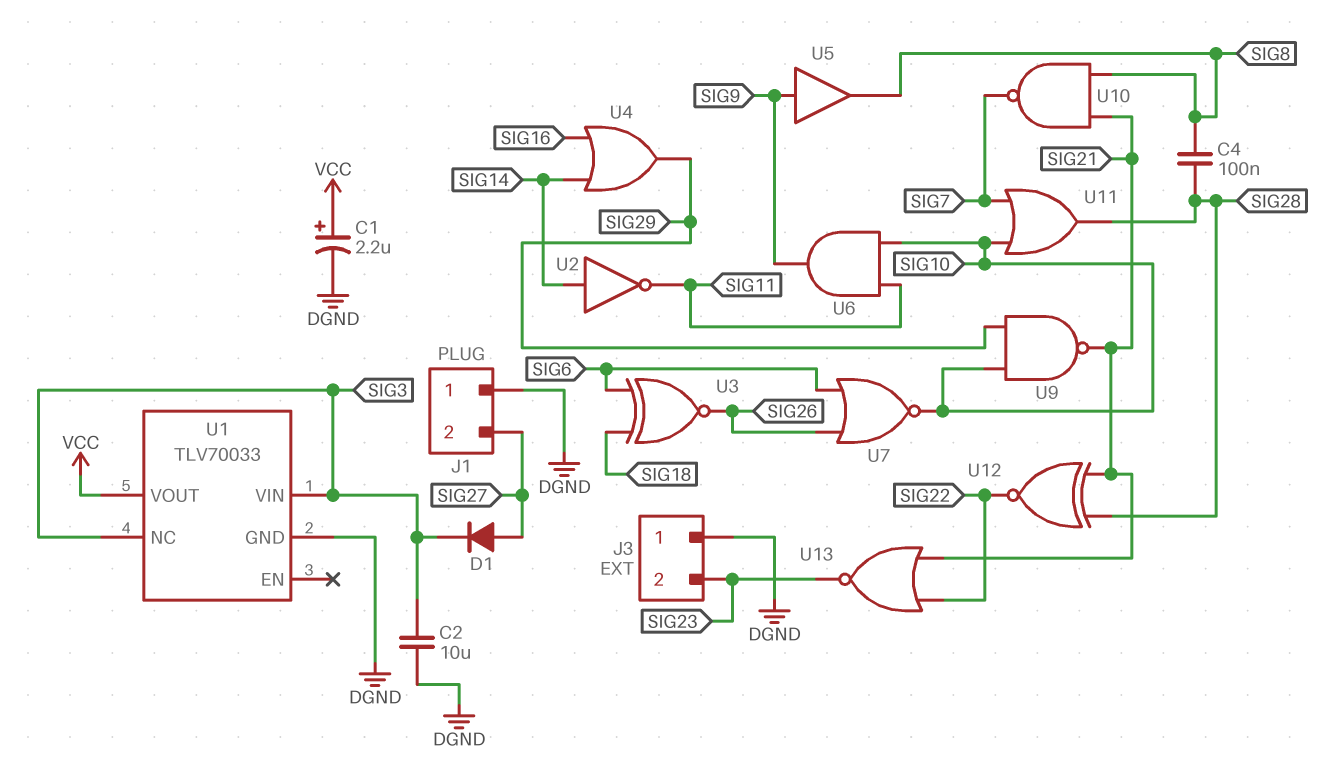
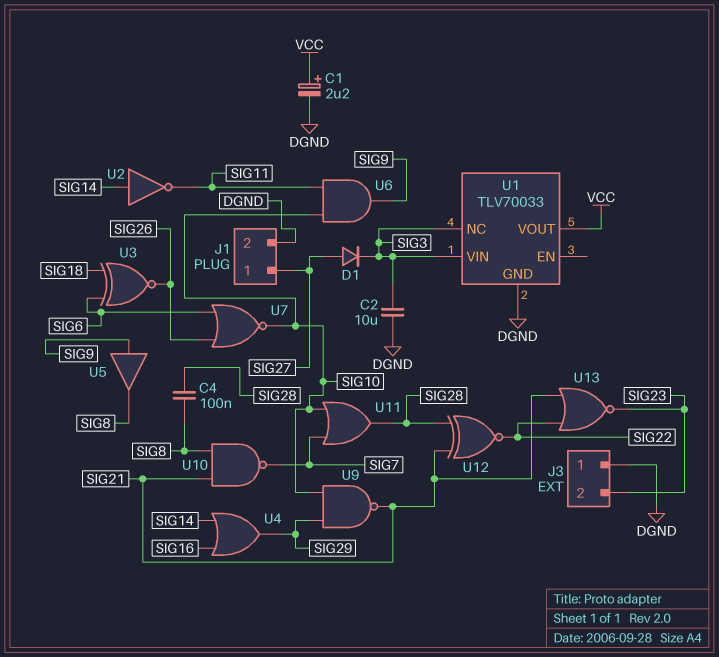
J1 pin 1: DGND -> SIG27
J1 pin 2: SIG27 -> DGND

